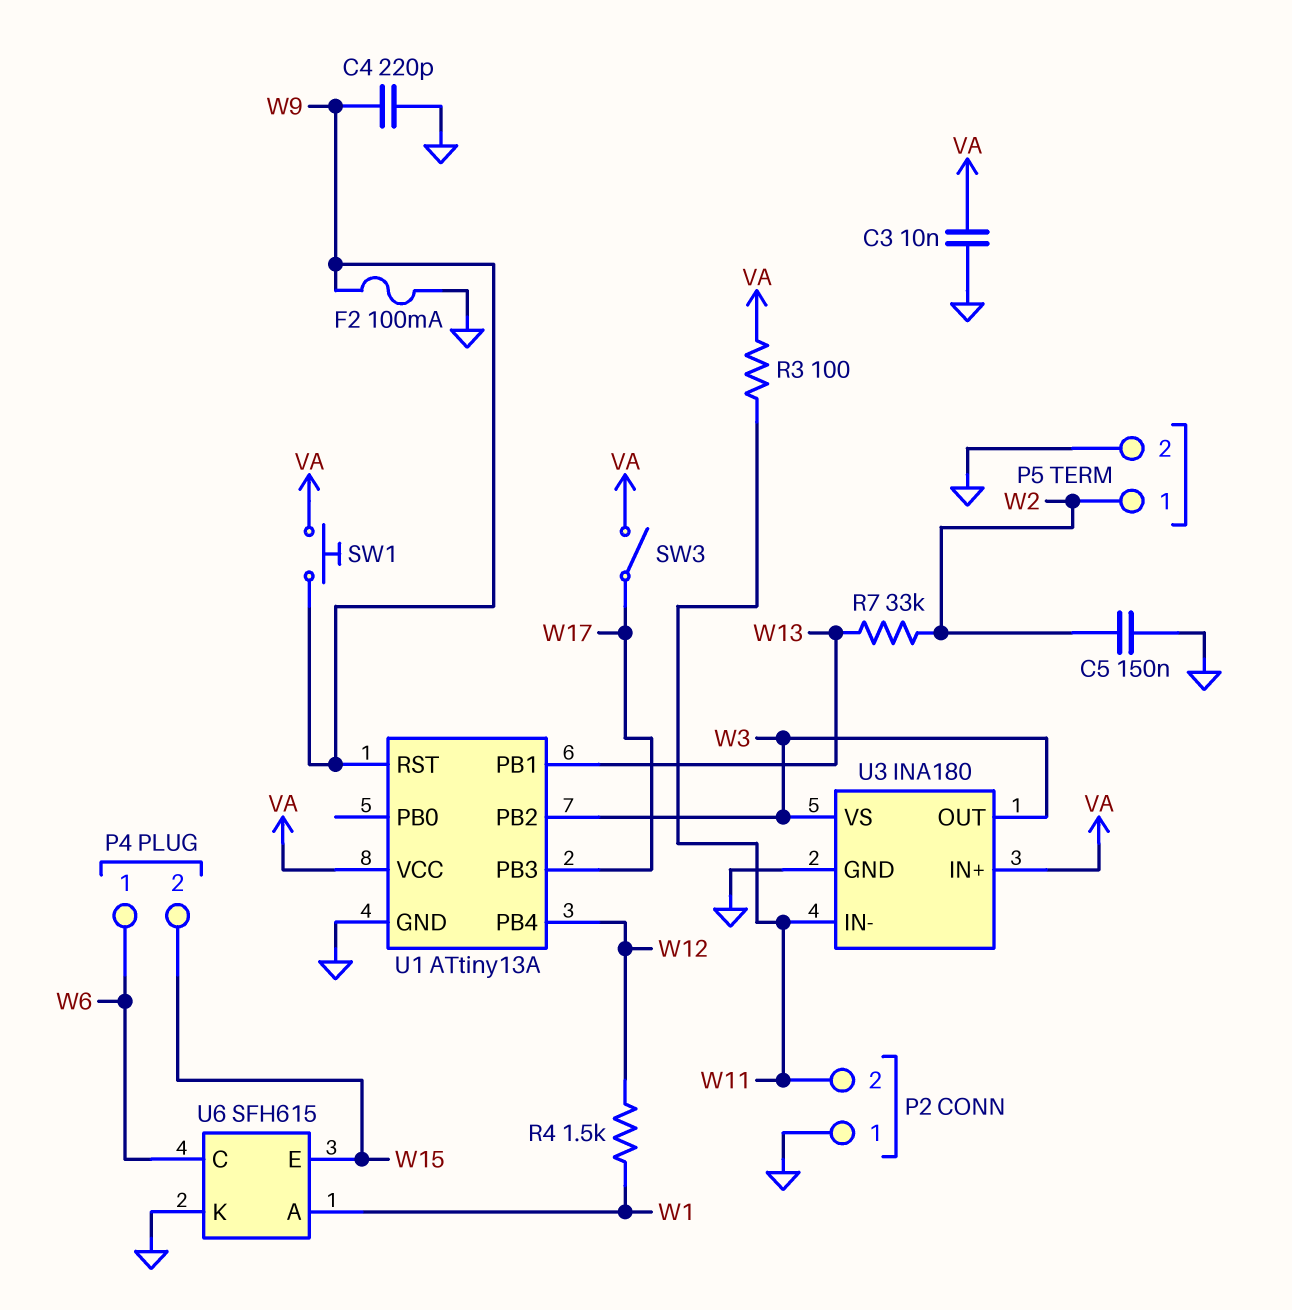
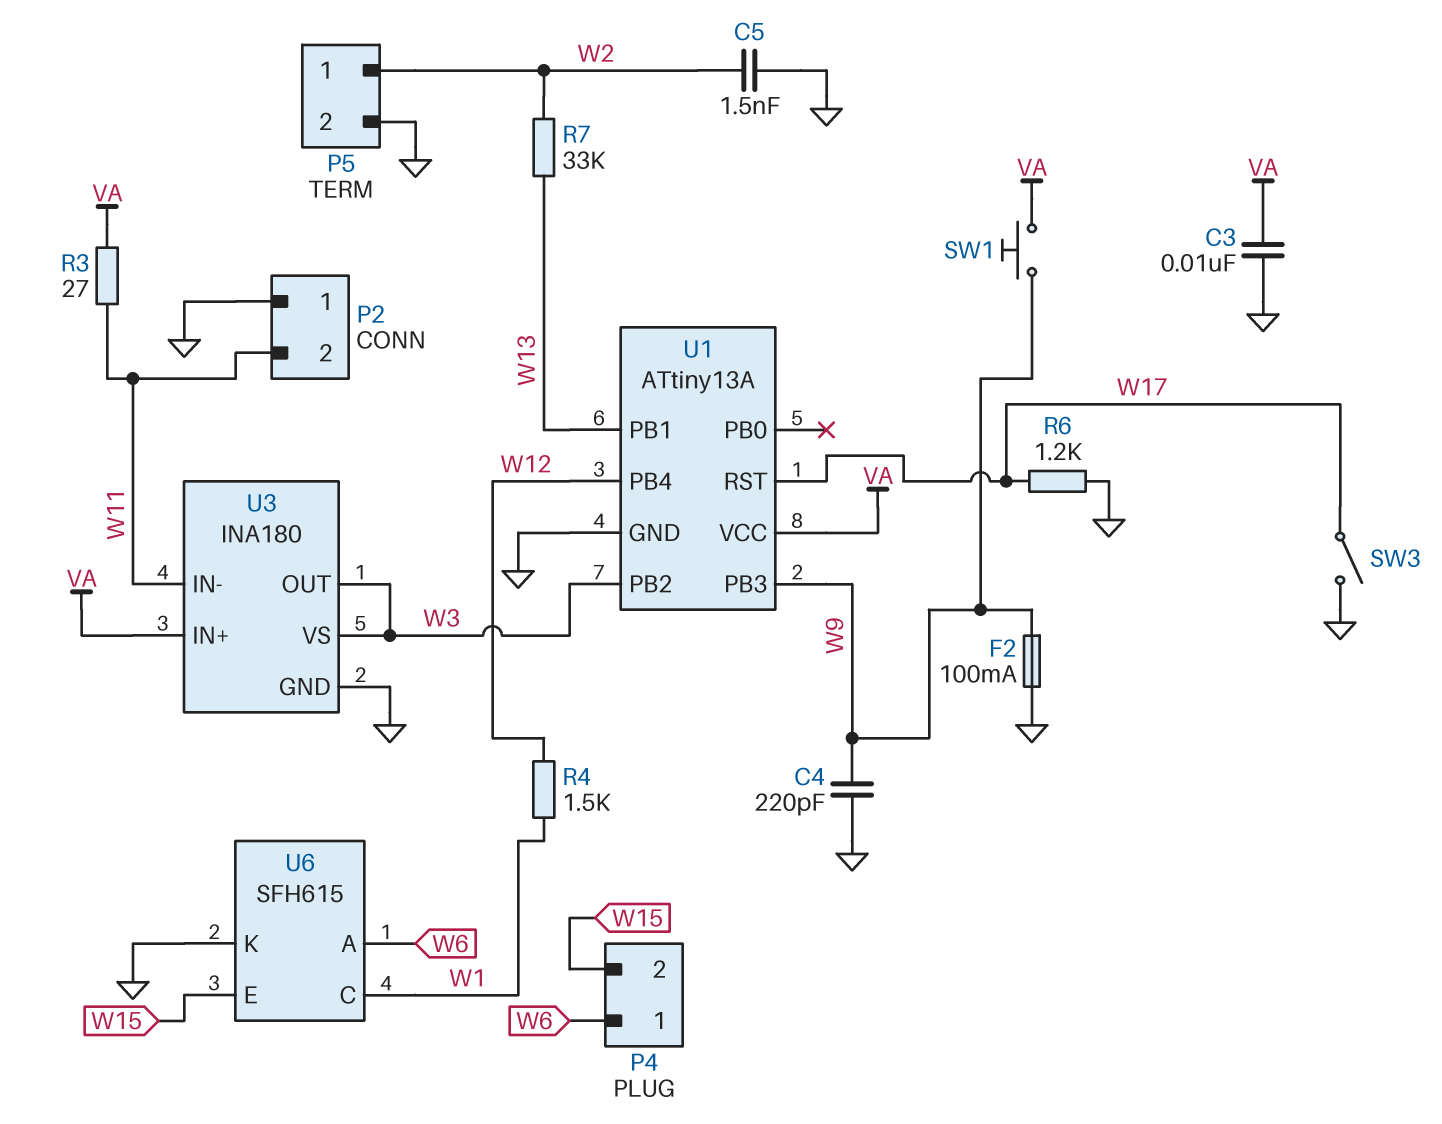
C5: 150nF (GND, W2) -> 1.5nF (GND, W2)
R3: 100 (VA, W11) -> 27 (VA, W11)
R6: none -> 1.2k (GND, W17)
SW3: switch (VA, W17) -> switch (GND, W17)
U1 pin PB3: W17 -> W9
U1 pin RST: W9 -> W17
U6 pin A: W1 -> W6
U6 pin C: W6 -> W1

